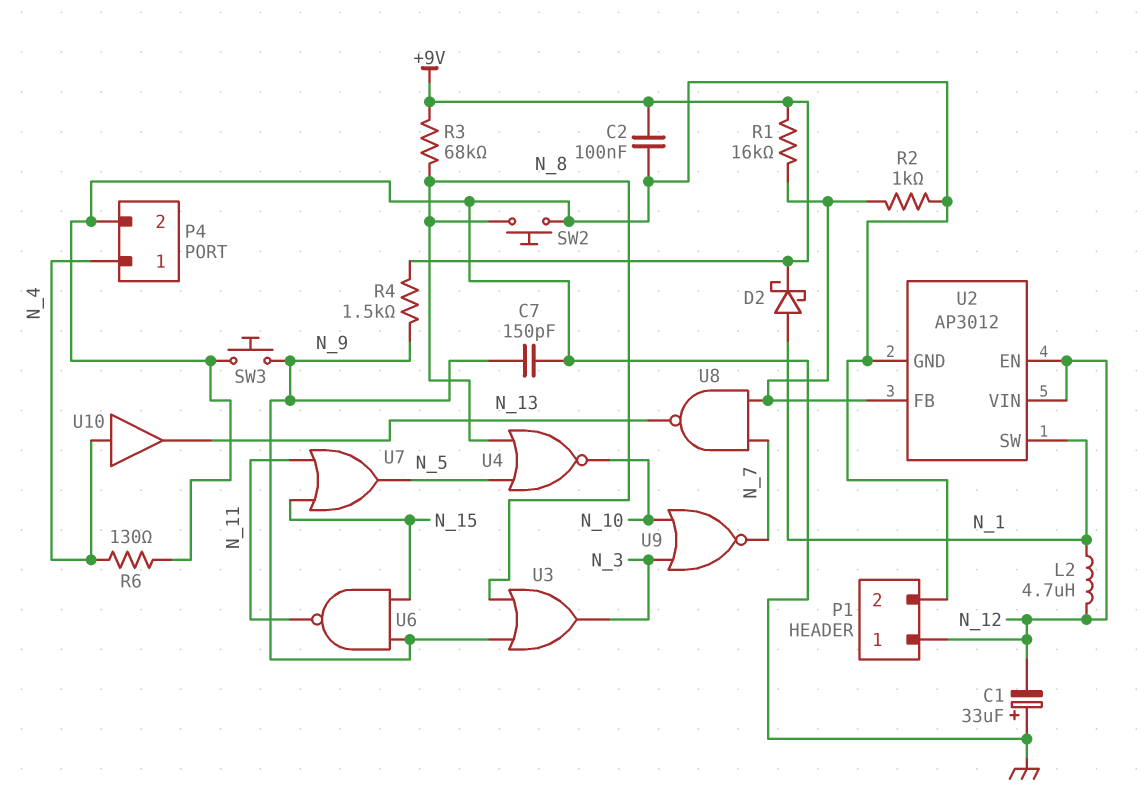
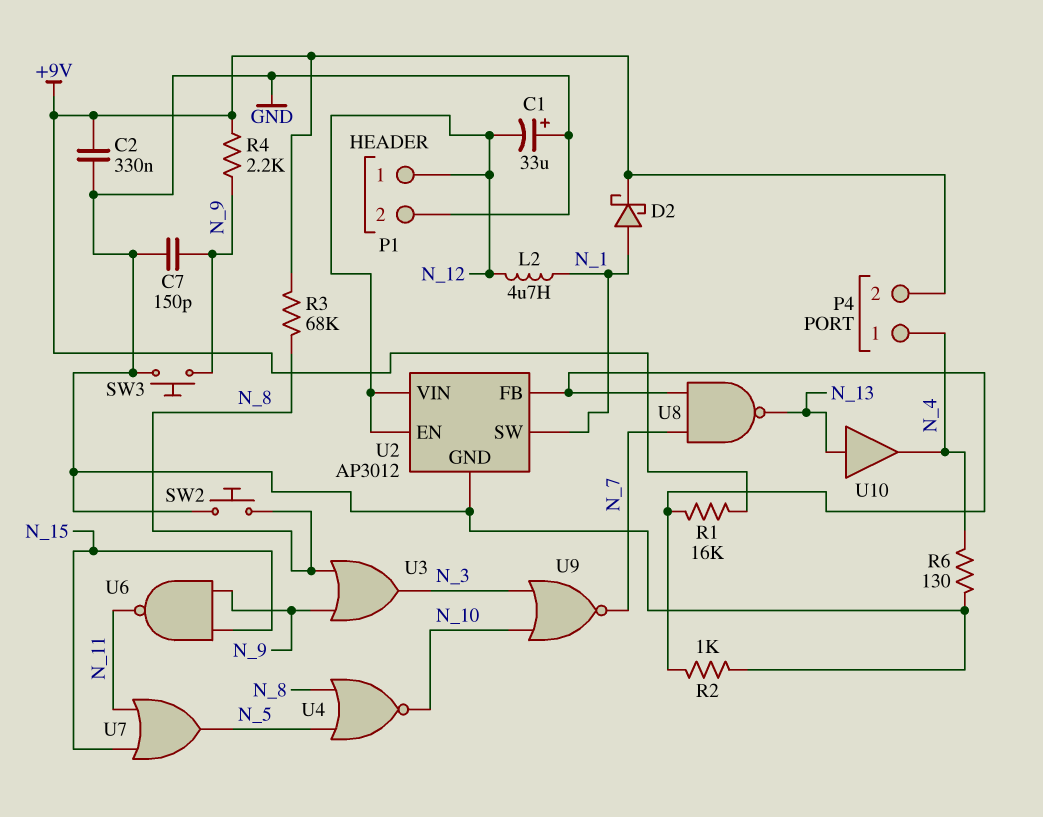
C2: 100nF (+9V, GND) -> 330nF (+9V, GND)
P4 pin 2: GND -> +9V
R4: 1.5k (+9V, N_9) -> 2.2k (+9V, N_9)
U10: buffer (in N_4, out N_13) -> buffer (in N_13, out N_4)

